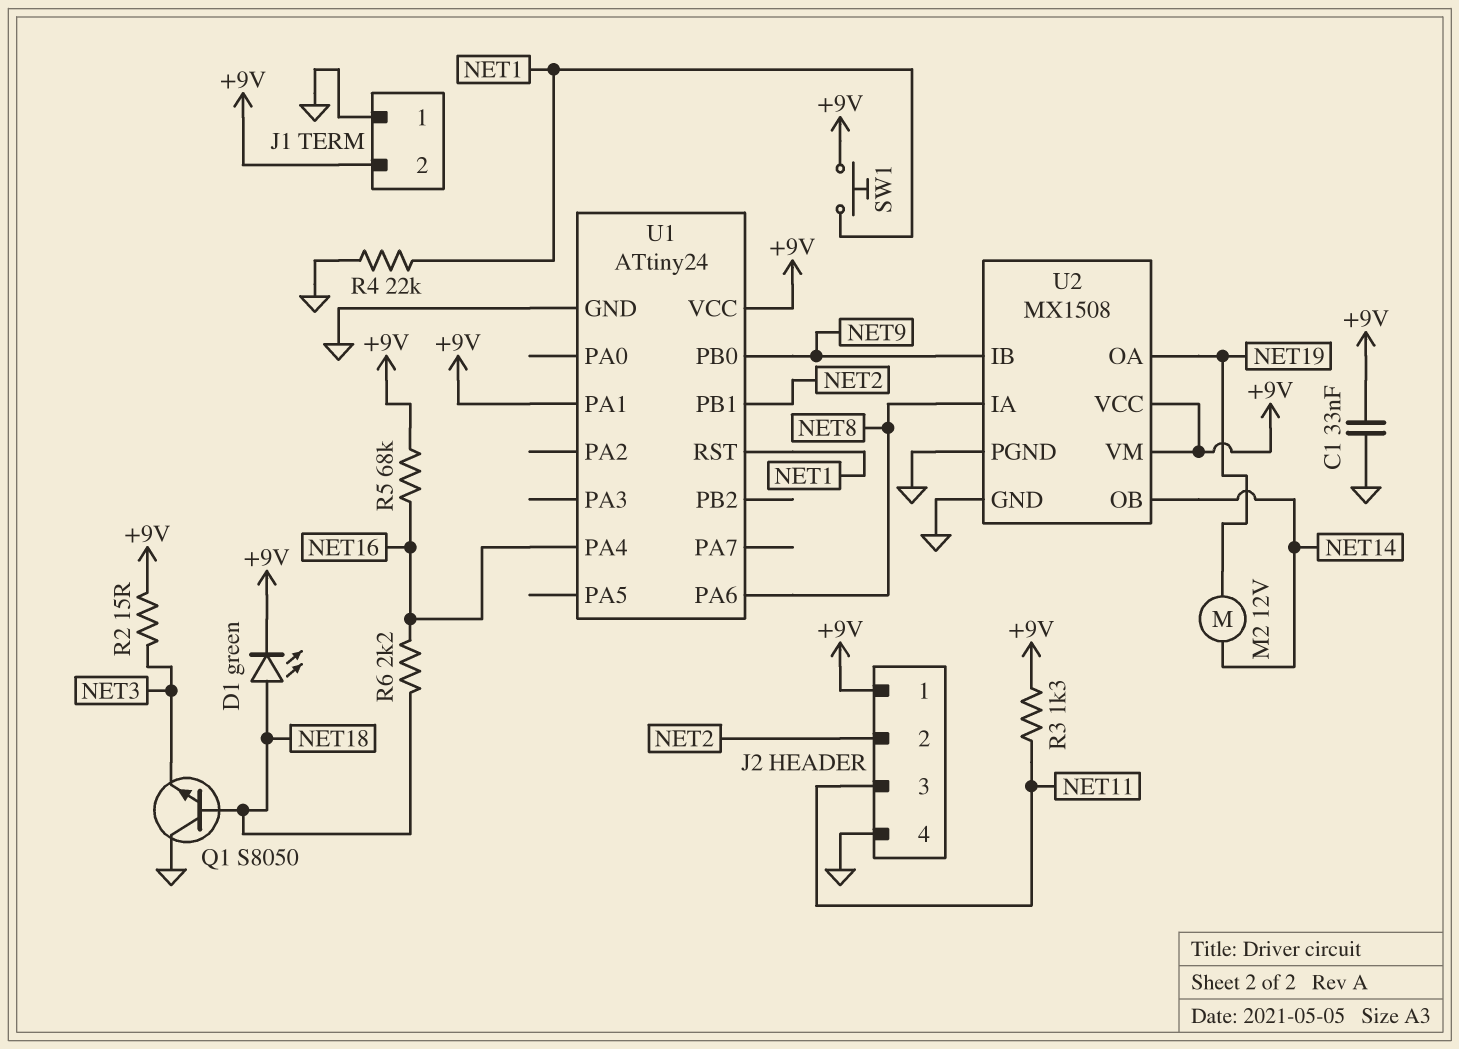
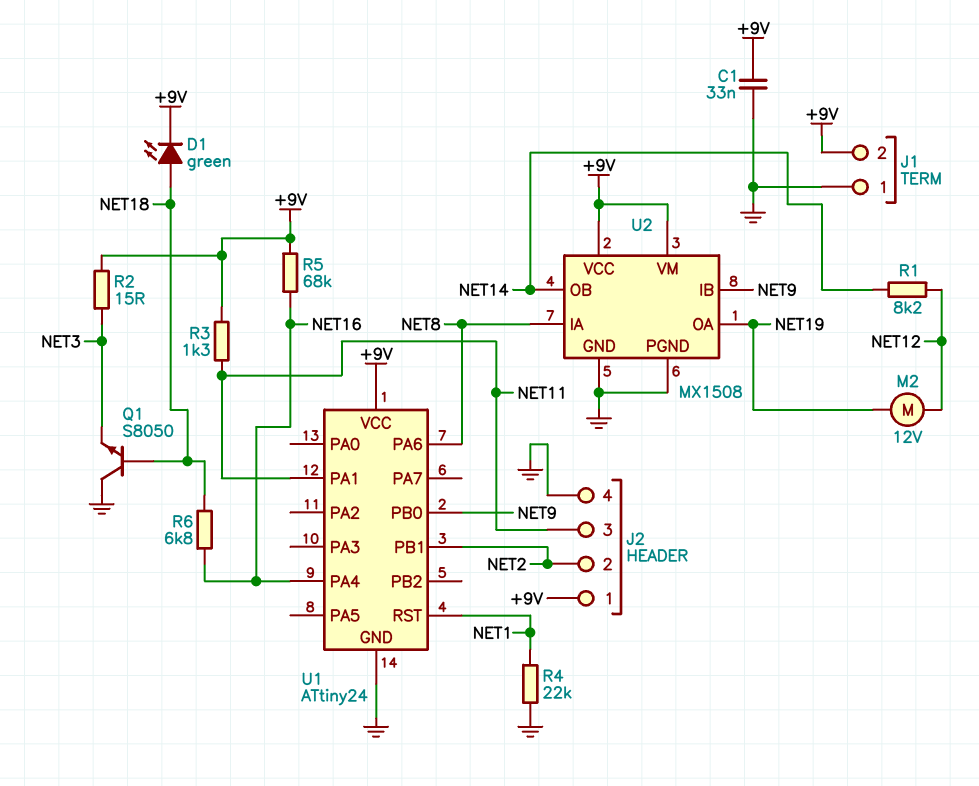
M2: motor 12V (NET14, NET19) -> motor 12V (NET12, NET19)
R1: none -> 8.2k (NET12, NET14)
R6: 2.2k (NET16, NET18) -> 6.8k (NET16, NET18)
SW1: button (+9V, NET1) -> none
U1 pin PA1: +9V -> NET11

